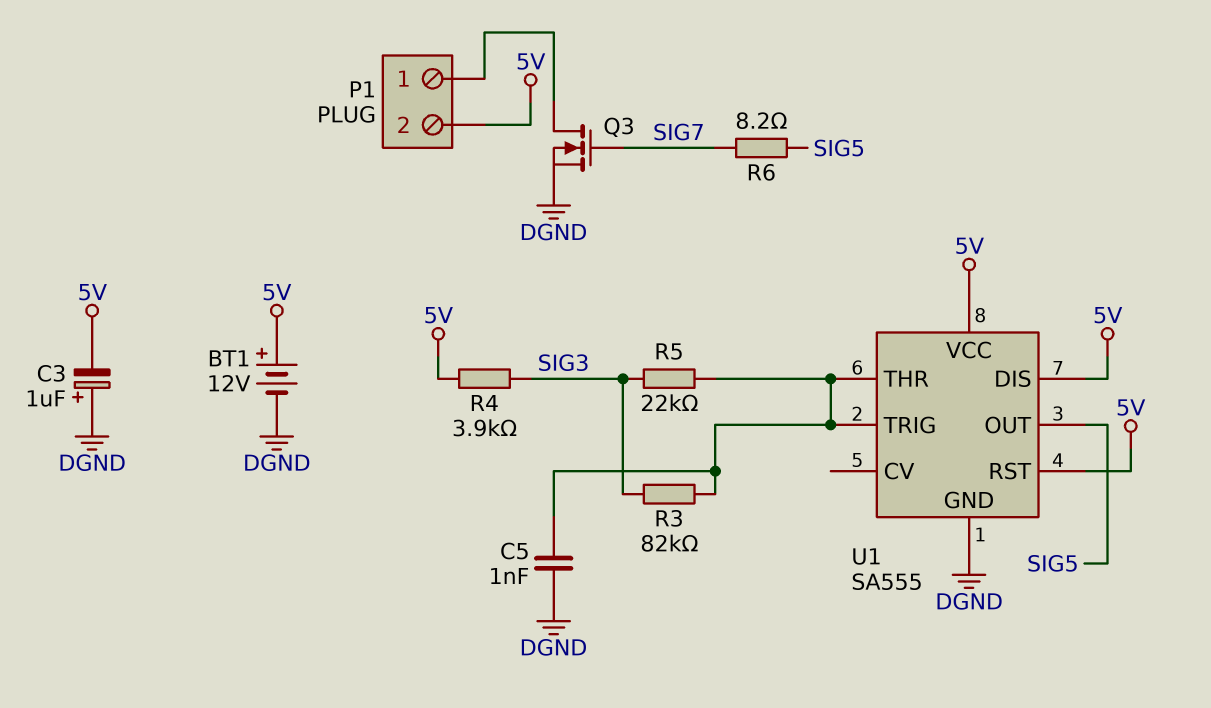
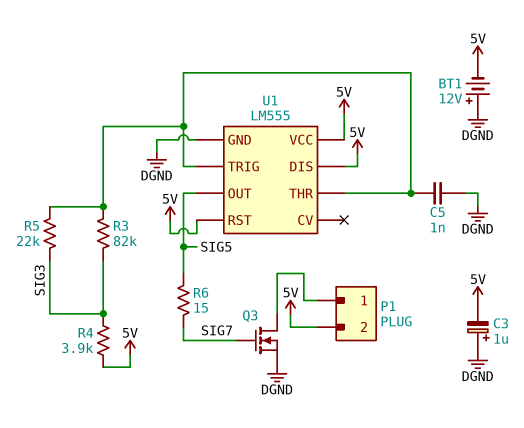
BT1: 12V (plus 5V, minus DGND) -> 12V (plus DGND, minus 5V)
R6: 8.2 (SIG5, SIG7) -> 15 (SIG5, SIG7)
U1: SA555 -> LM555

